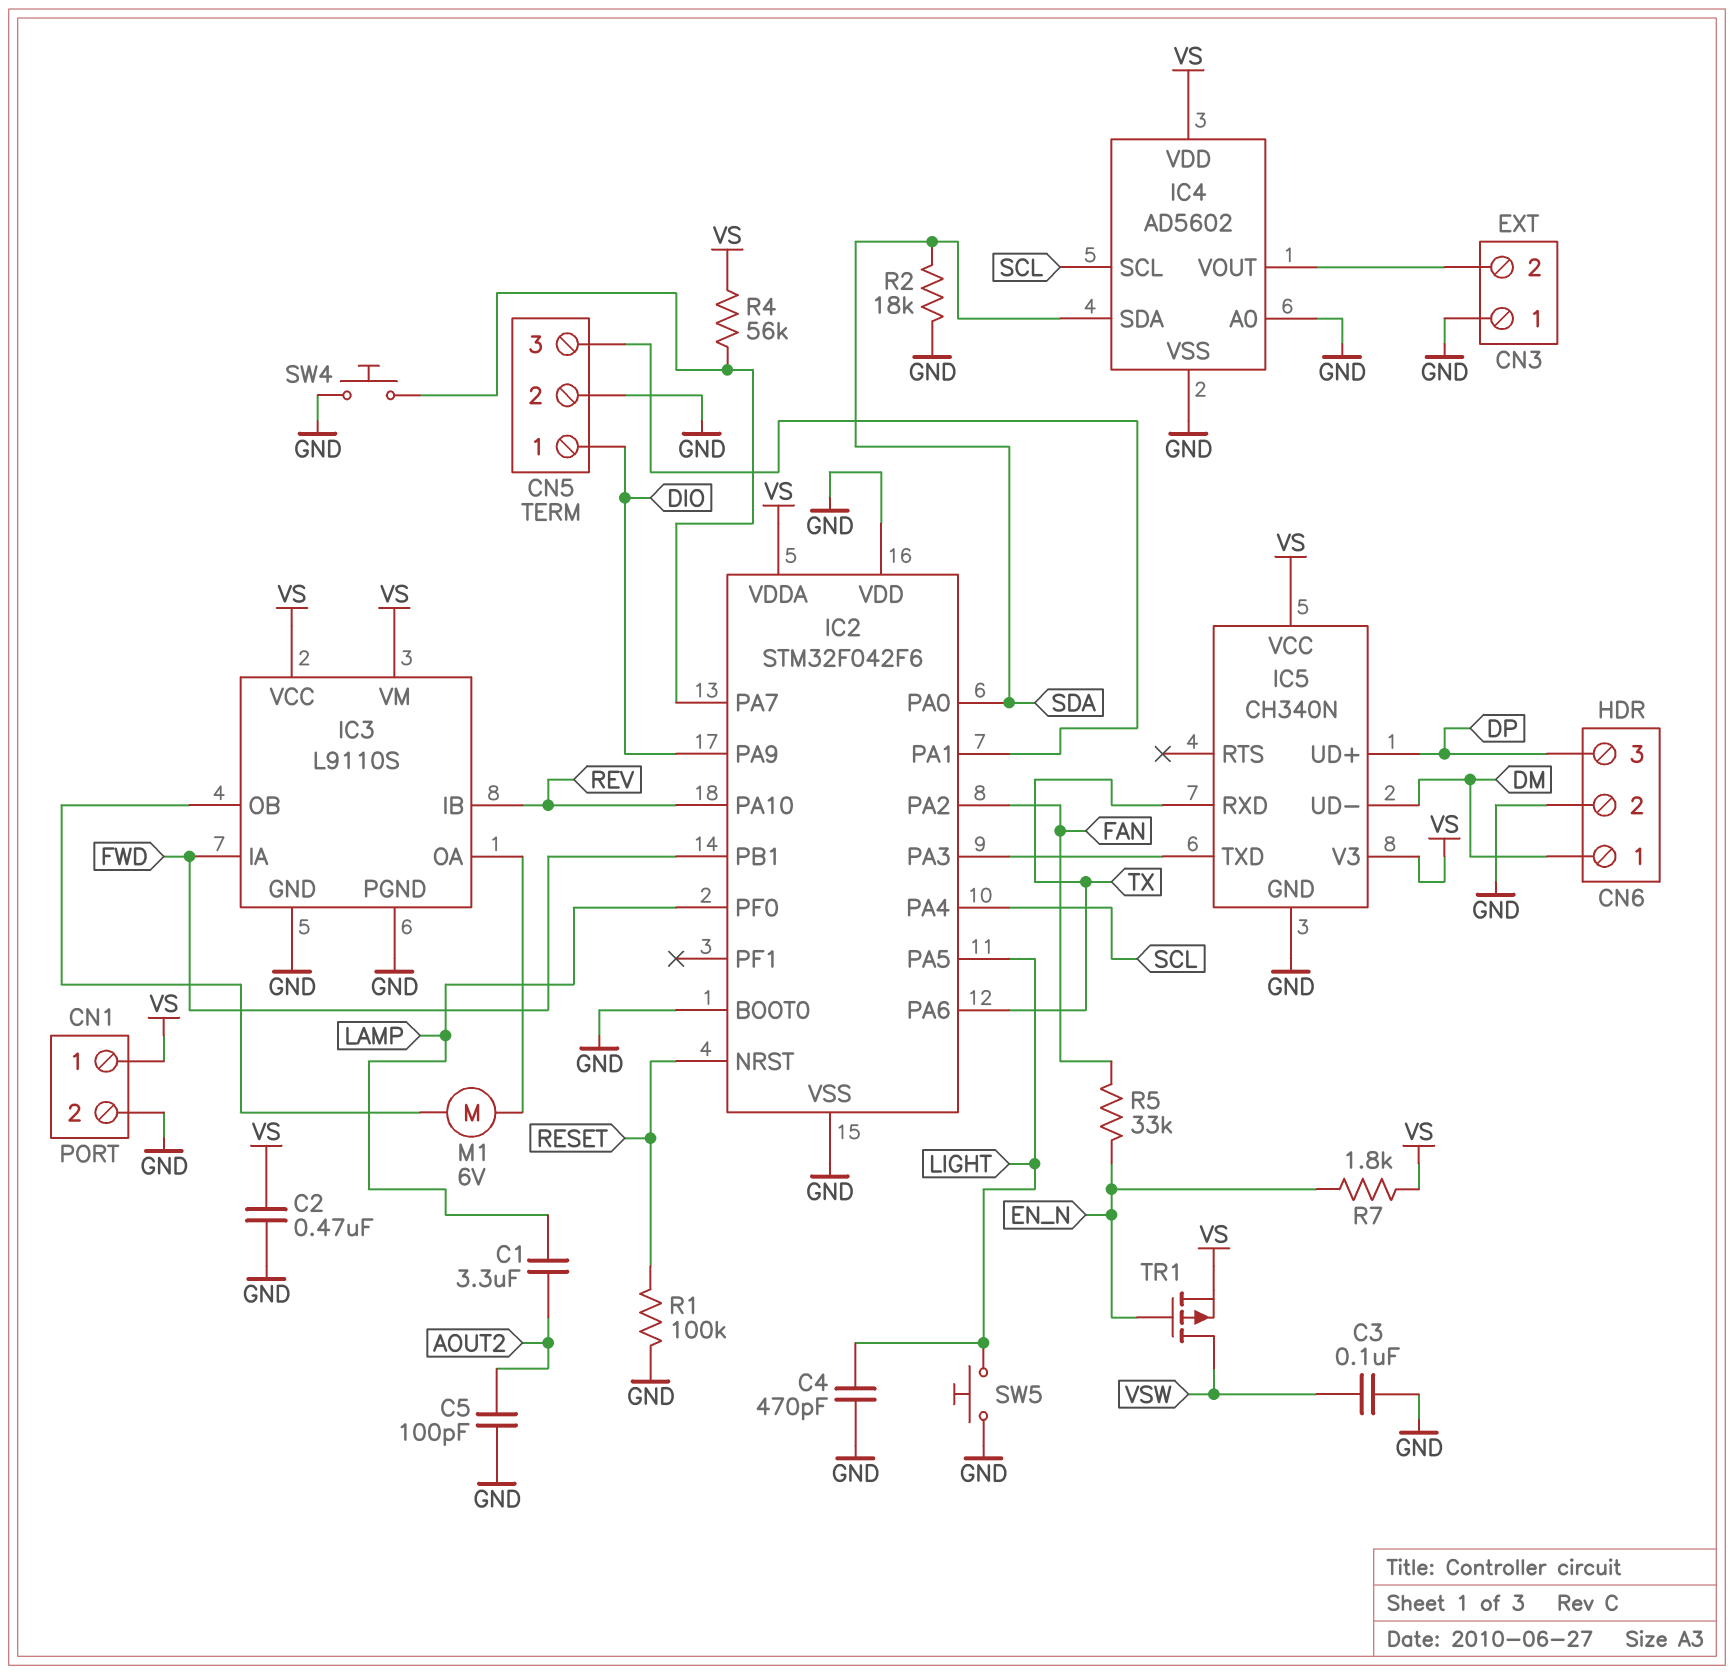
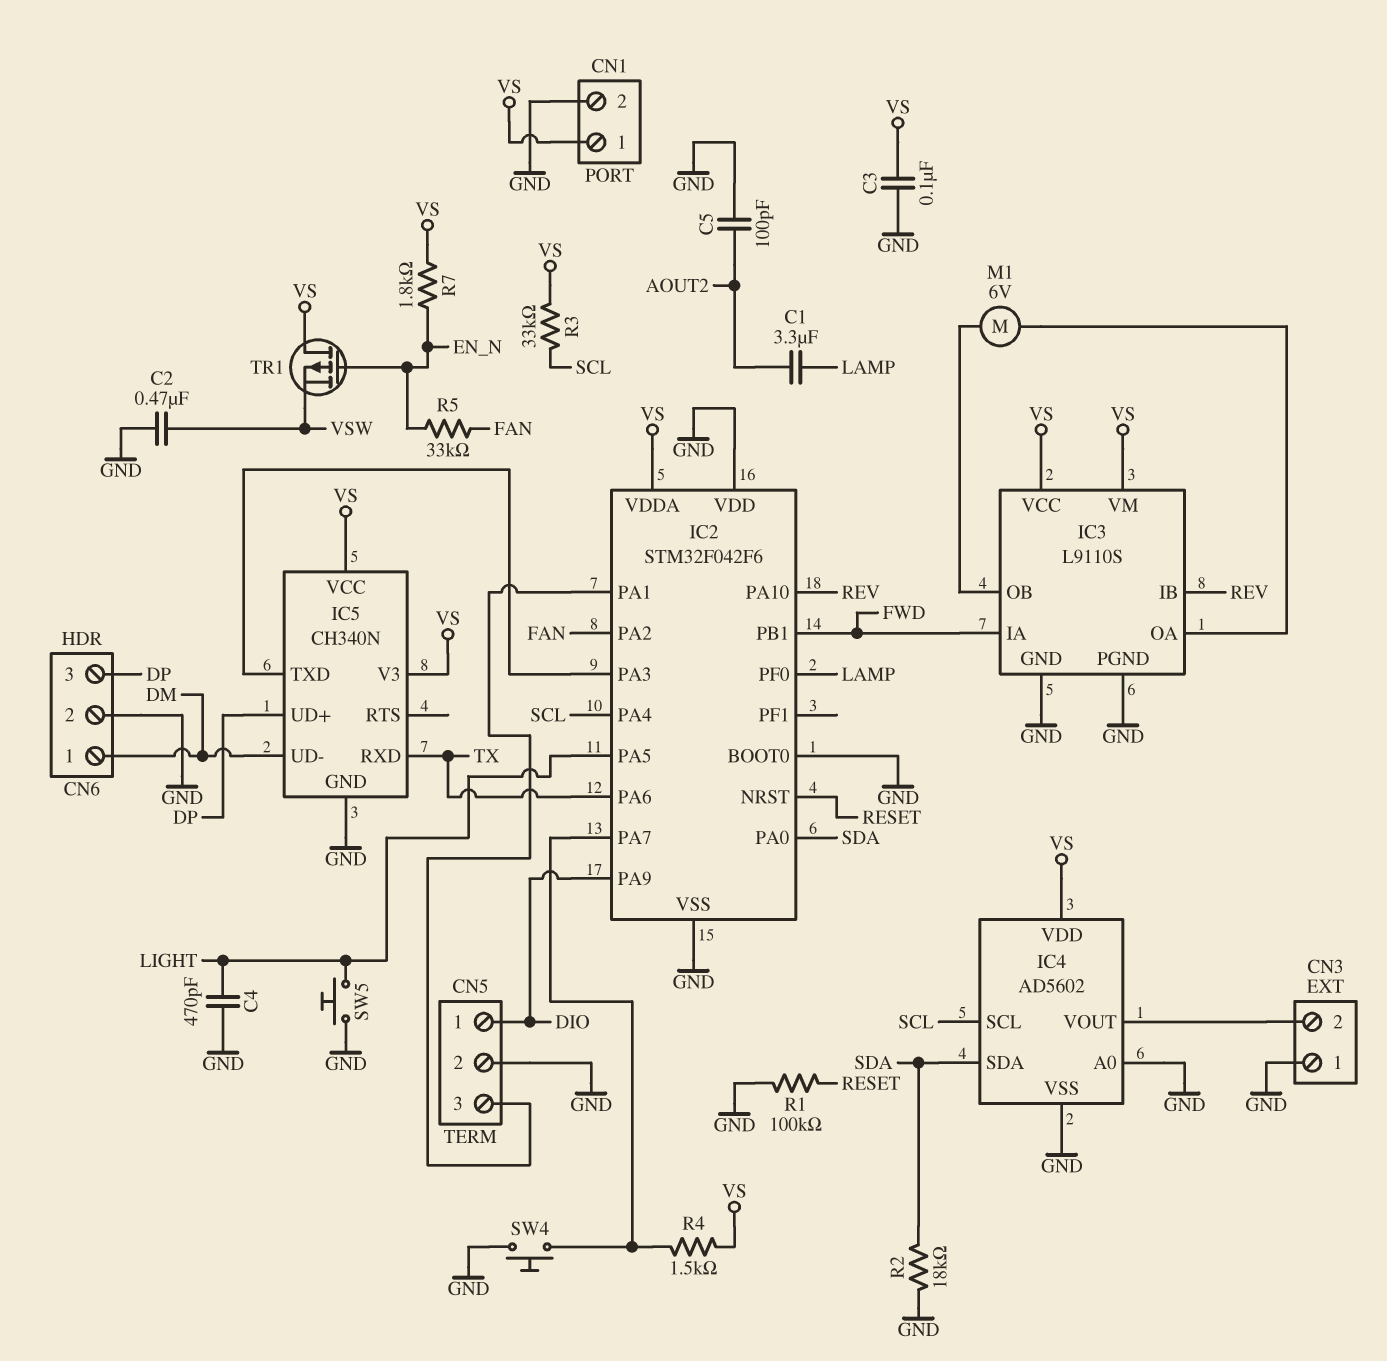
C2: 470nF (GND, VS) -> 470nF (GND, VSW)
C3: 100nF (GND, VSW) -> 100nF (GND, VS)
R3: none -> 33k (SCL, VS)
R4: 56k (IC2/PA7, VS) -> 1.5k (IC2/PA7, VS)
TR1: PMOS (G EN_N, D VSW, S VS) -> PMOS (G EN_N, D VS, S VSW)

